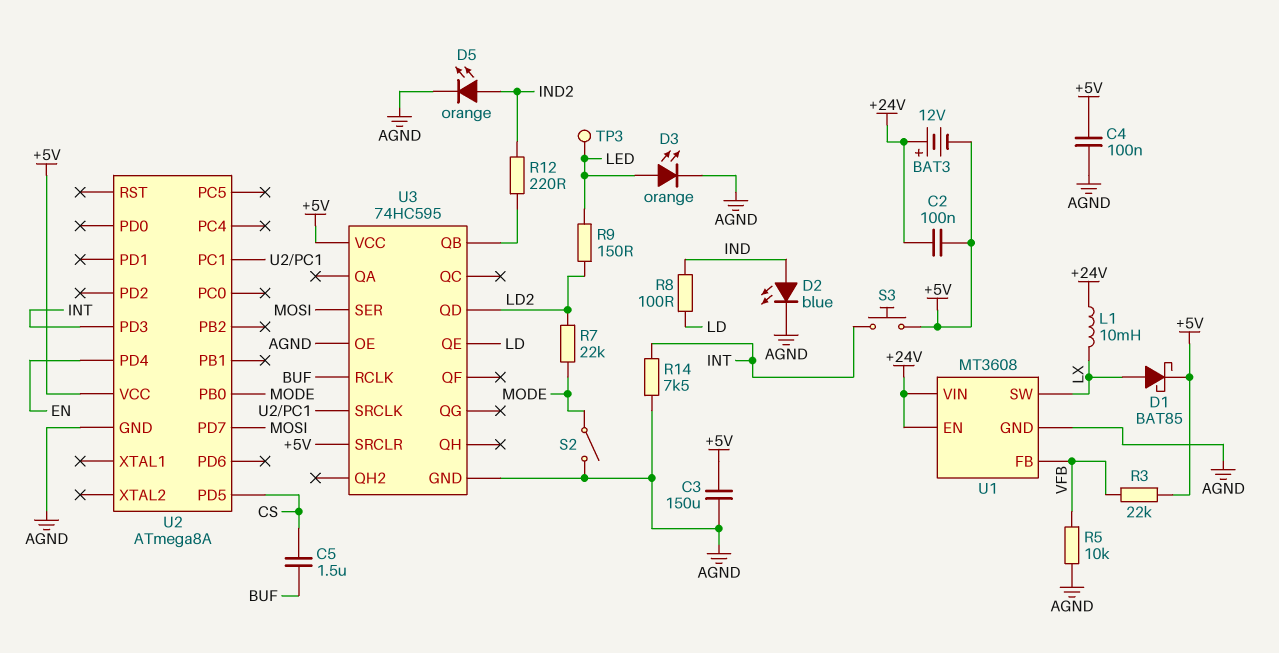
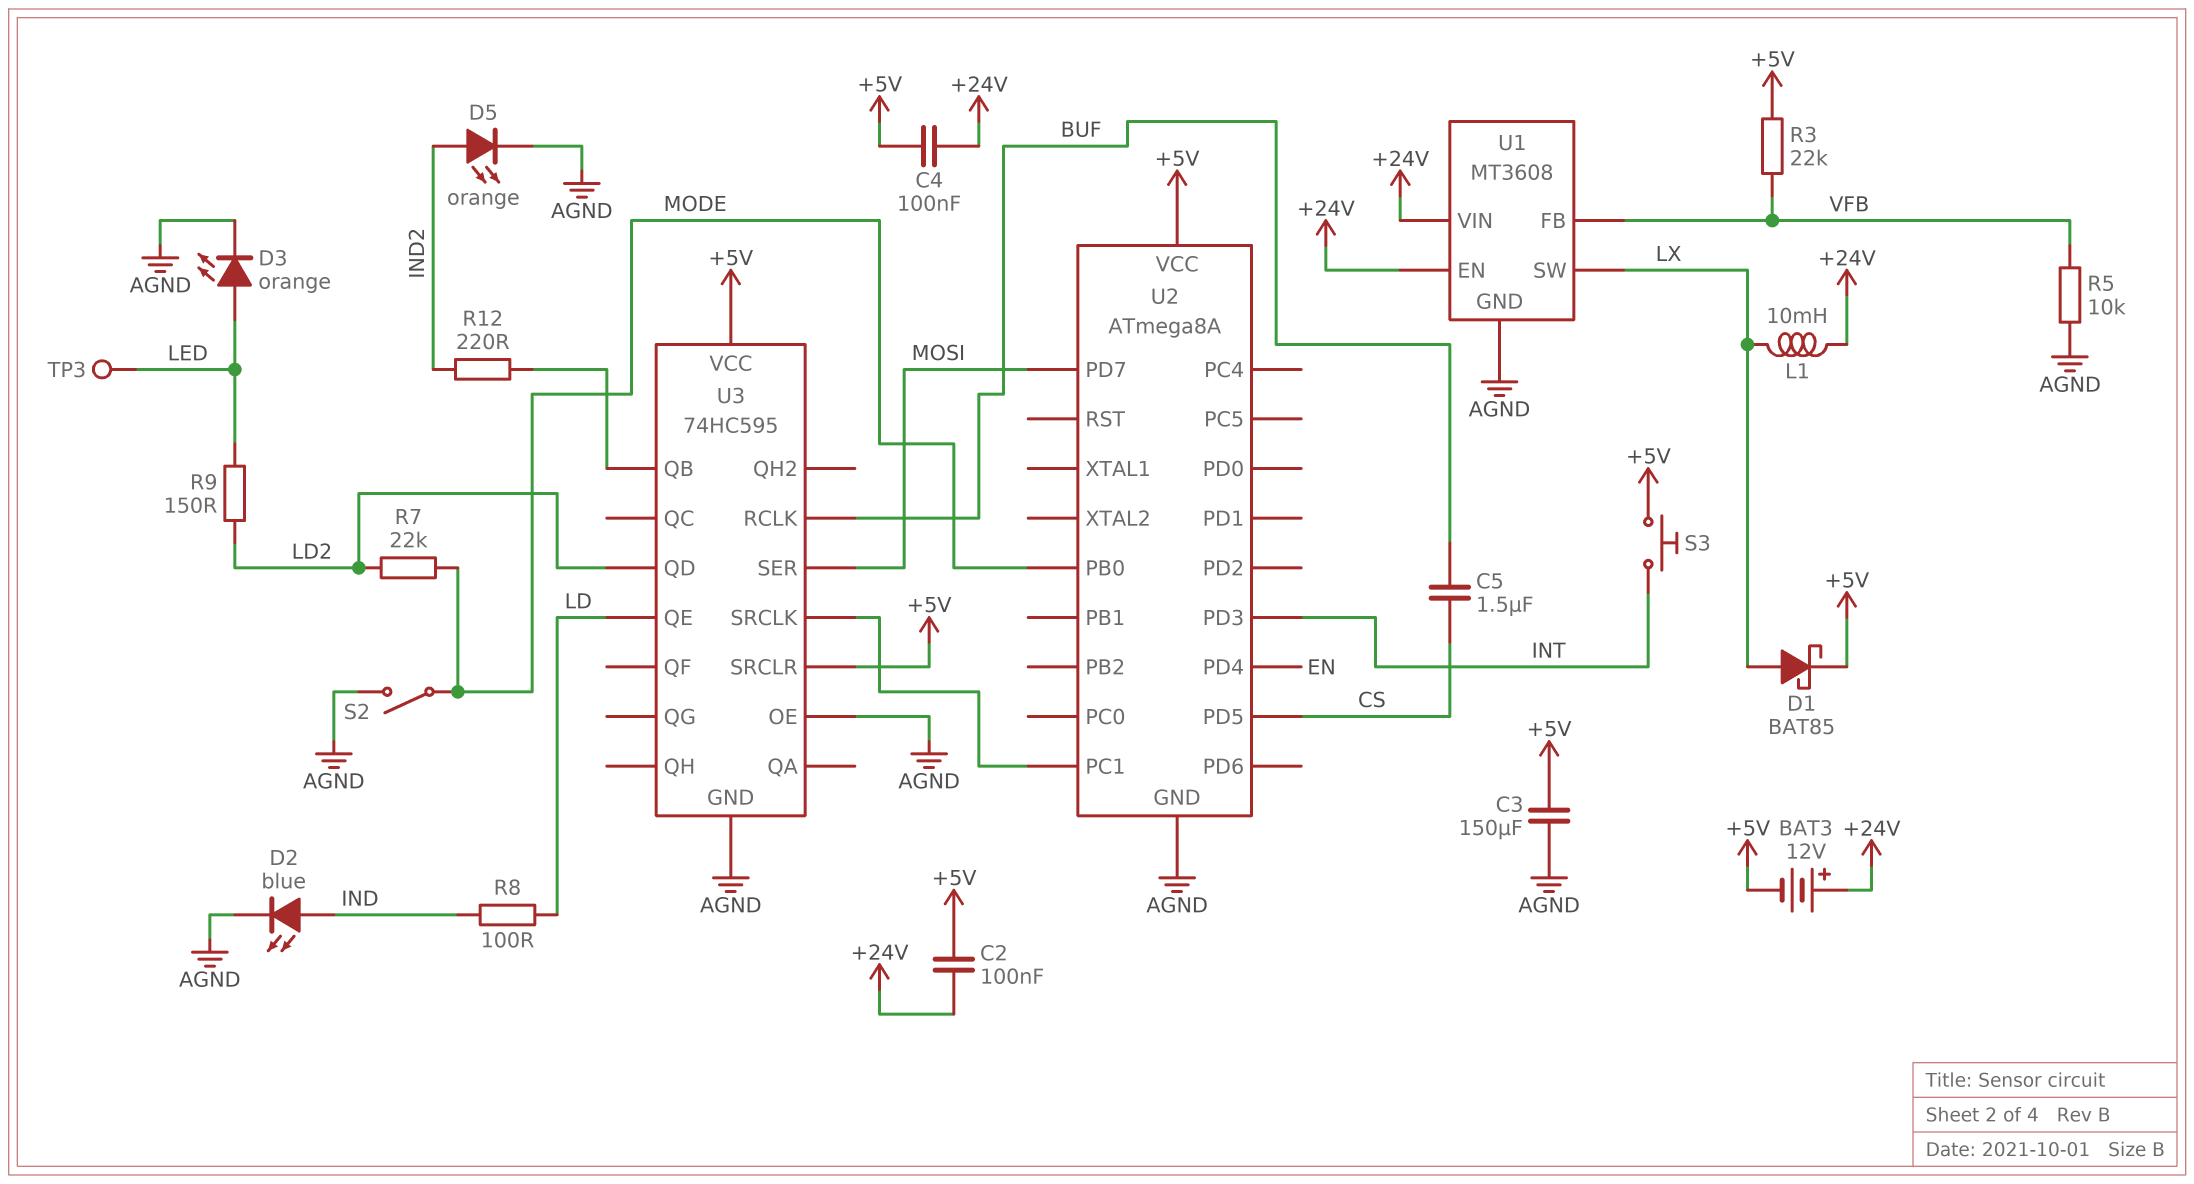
C4: 100nF (+5V, AGND) -> 100nF (+5V, +24V)
R14: 7.5k (AGND, INT) -> none

